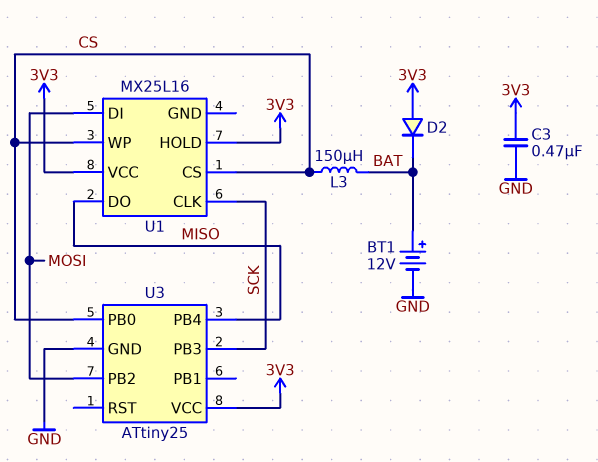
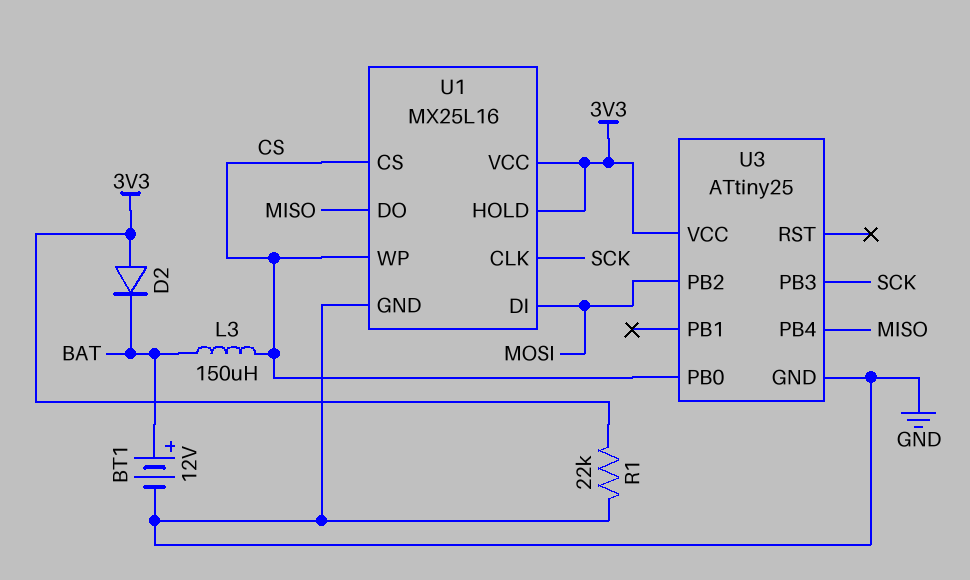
C3: 470nF (3V3, GND) -> none
R1: none -> 22k (3V3, GND)
U1 pin GND: none -> GND

